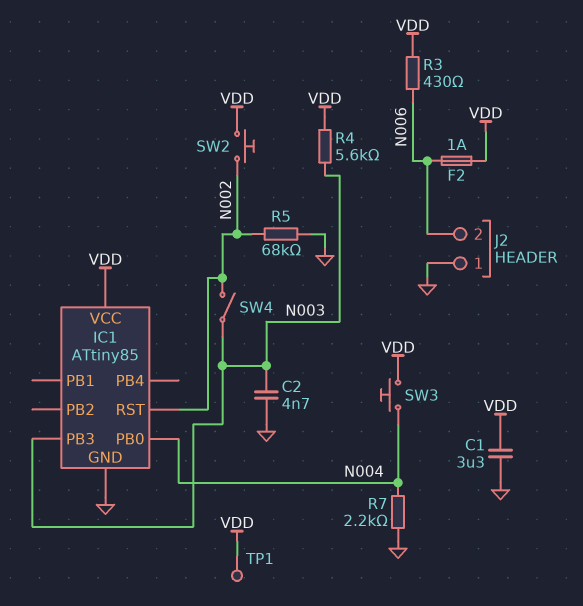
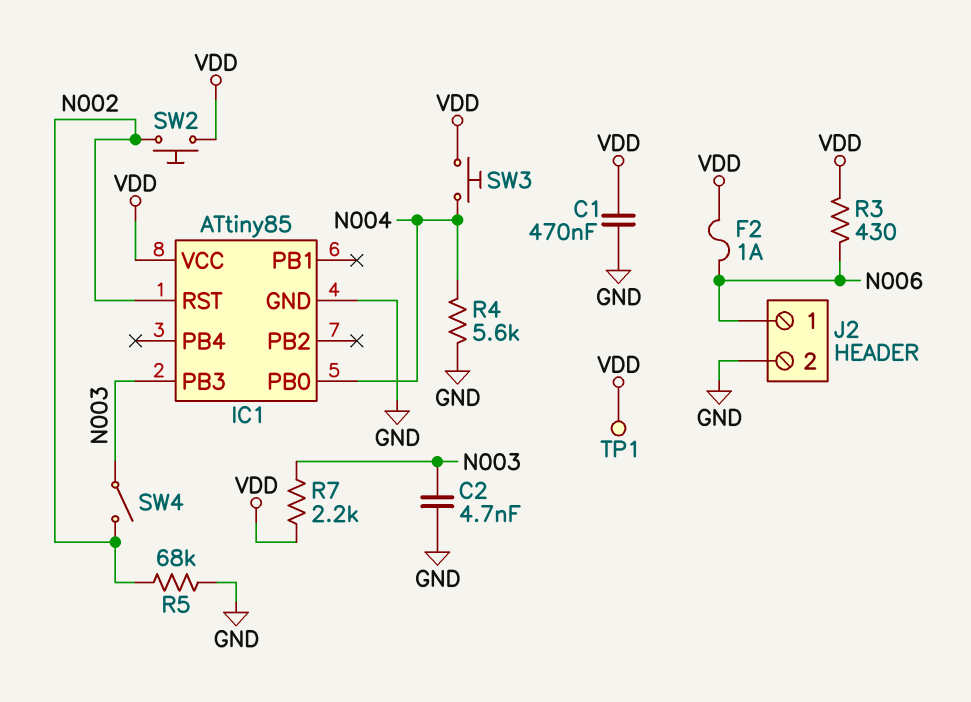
C1: 3.3uF (GND, VDD) -> 470nF (GND, VDD)
J2 pin 1: GND -> N006
J2 pin 2: N006 -> GND
R4: 5.6k (N003, VDD) -> 5.6k (GND, N004)
R7: 2.2k (GND, N004) -> 2.2k (N003, VDD)

